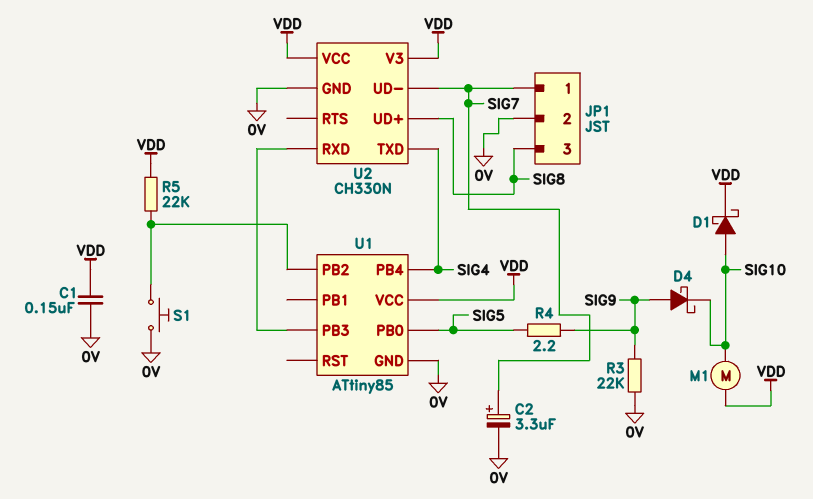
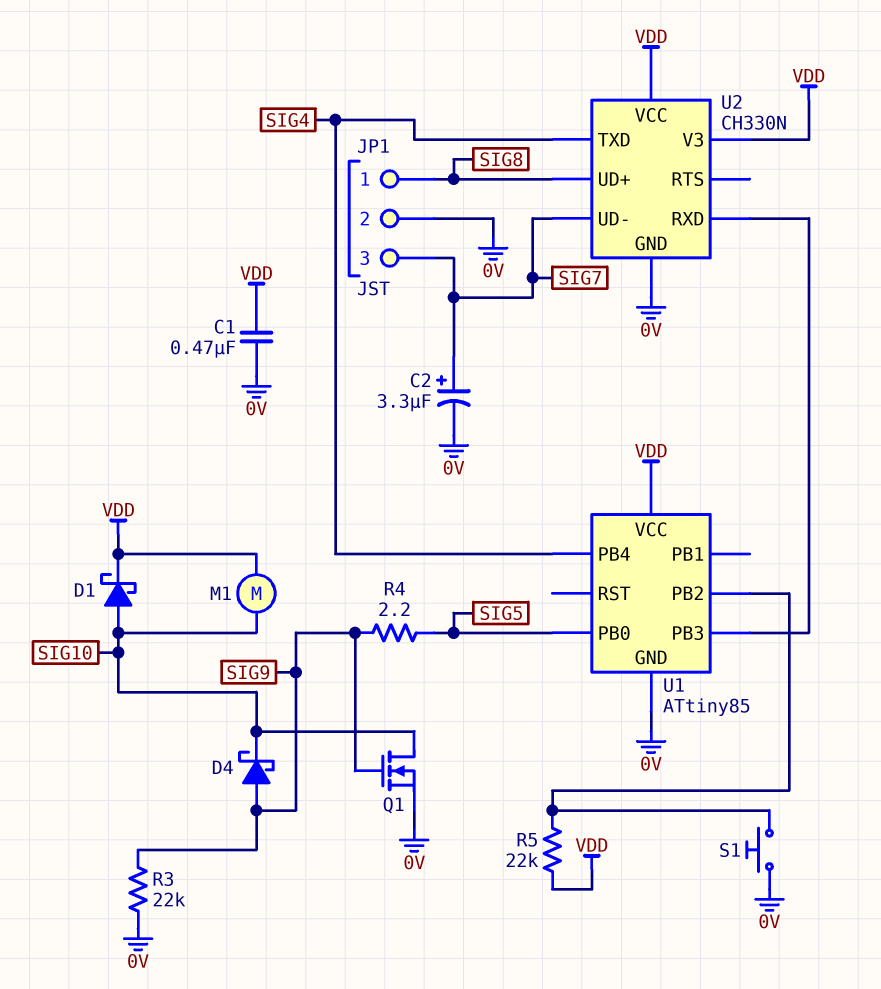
C1: 150nF (0V, VDD) -> 470nF (0V, VDD)
JP1 pin 1: SIG7 -> SIG8
JP1 pin 3: SIG8 -> SIG7
Q1: none -> NMOS (G SIG9, D SIG10, S 0V)

